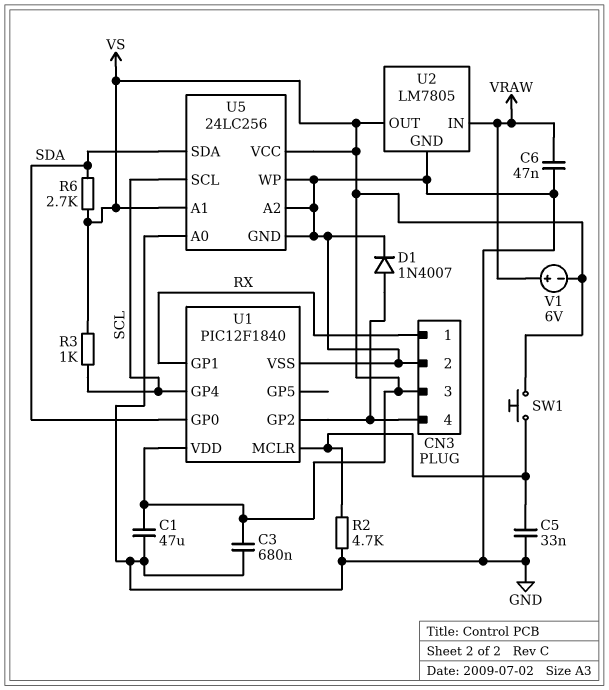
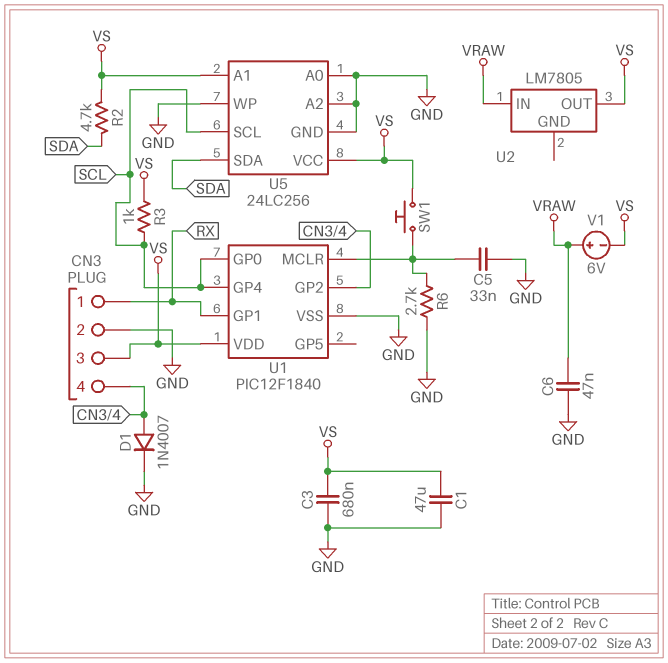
R2: 4.7k (GND, U1/MCLR) -> 4.7k (SDA, VS)
R6: 2.7k (SDA, VS) -> 2.7k (GND, U1/MCLR)
U1 pin GP0: SDA -> SCL
U2 pin GND: GND -> none

